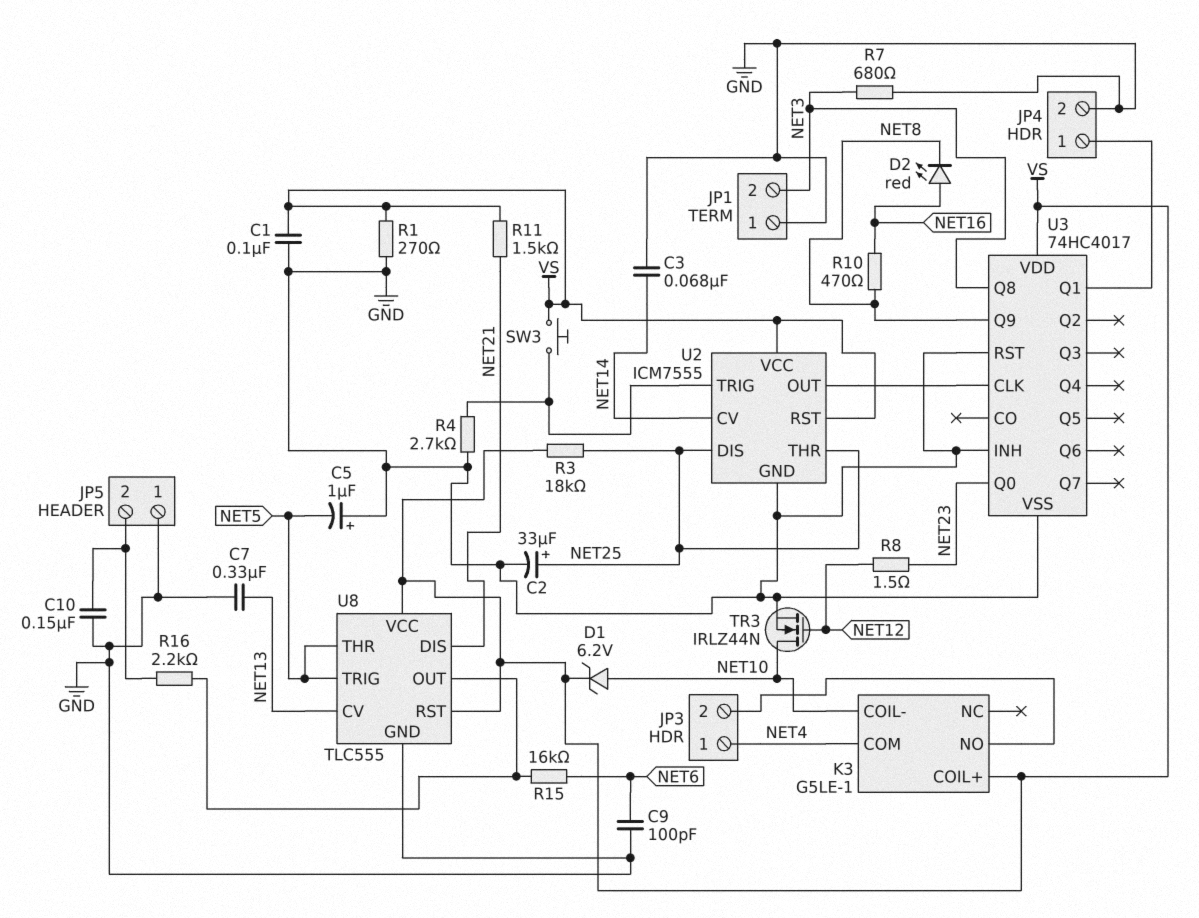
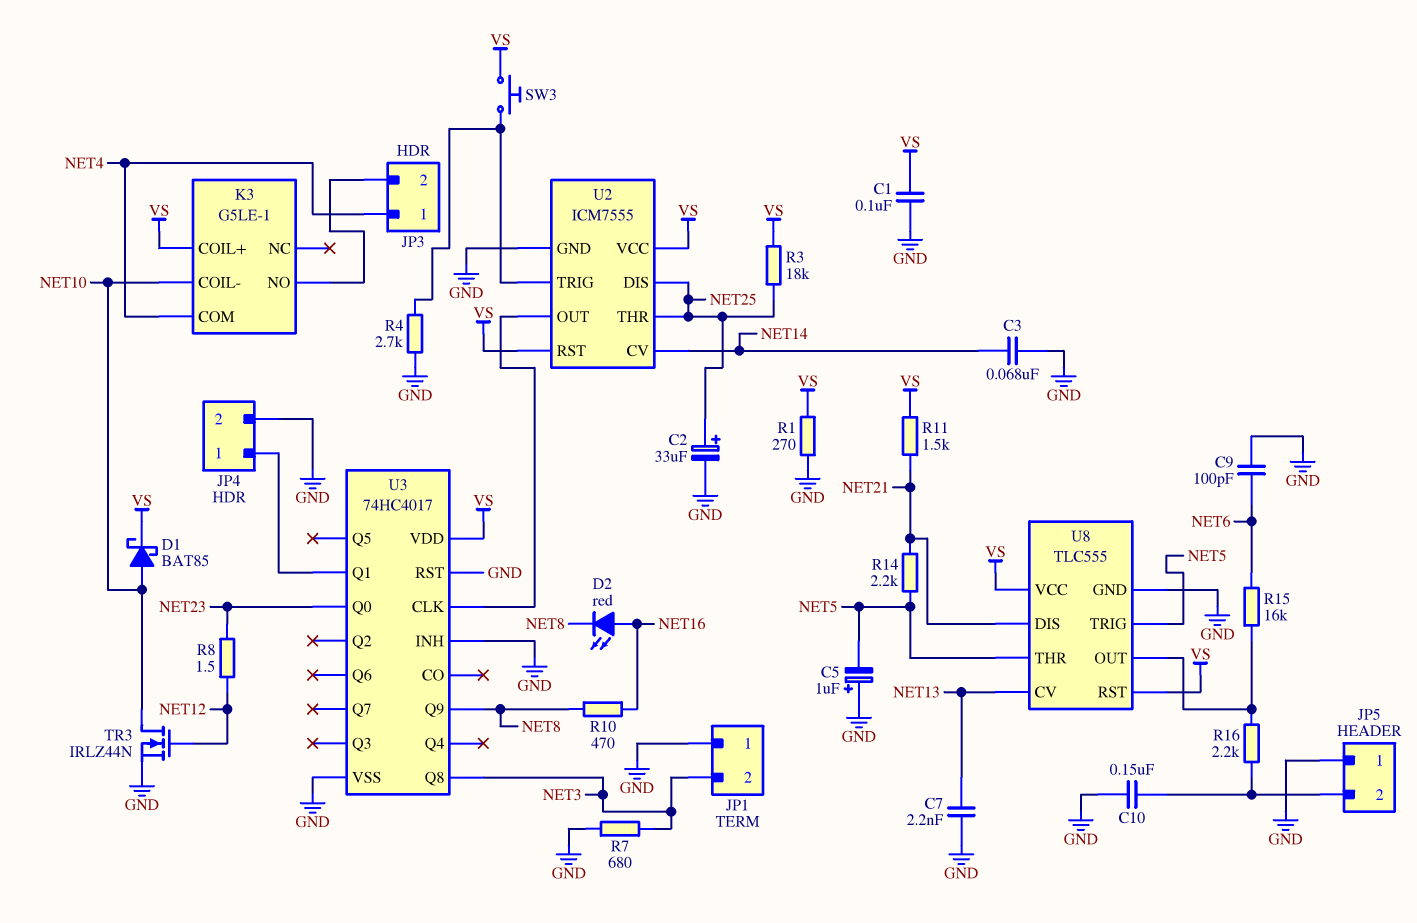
C7: 330nF (GND, NET13) -> 2.2nF (GND, NET13)
D1: zener 6.2V (A NET10, K VS) -> schottky BAT85 (A NET10, K VS)
R14: none -> 2.2k (NET5, NET21)

